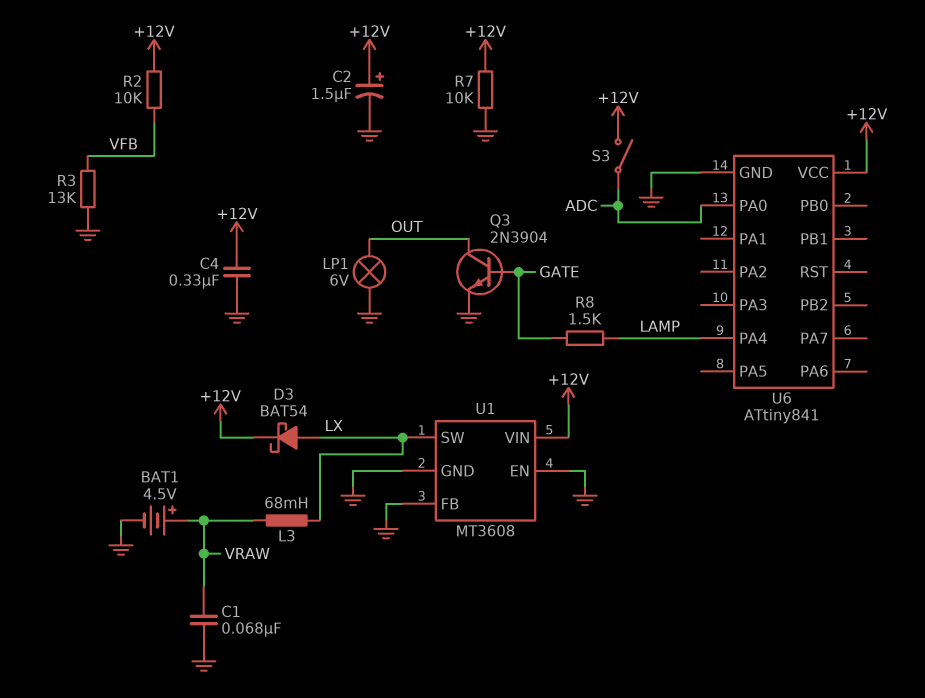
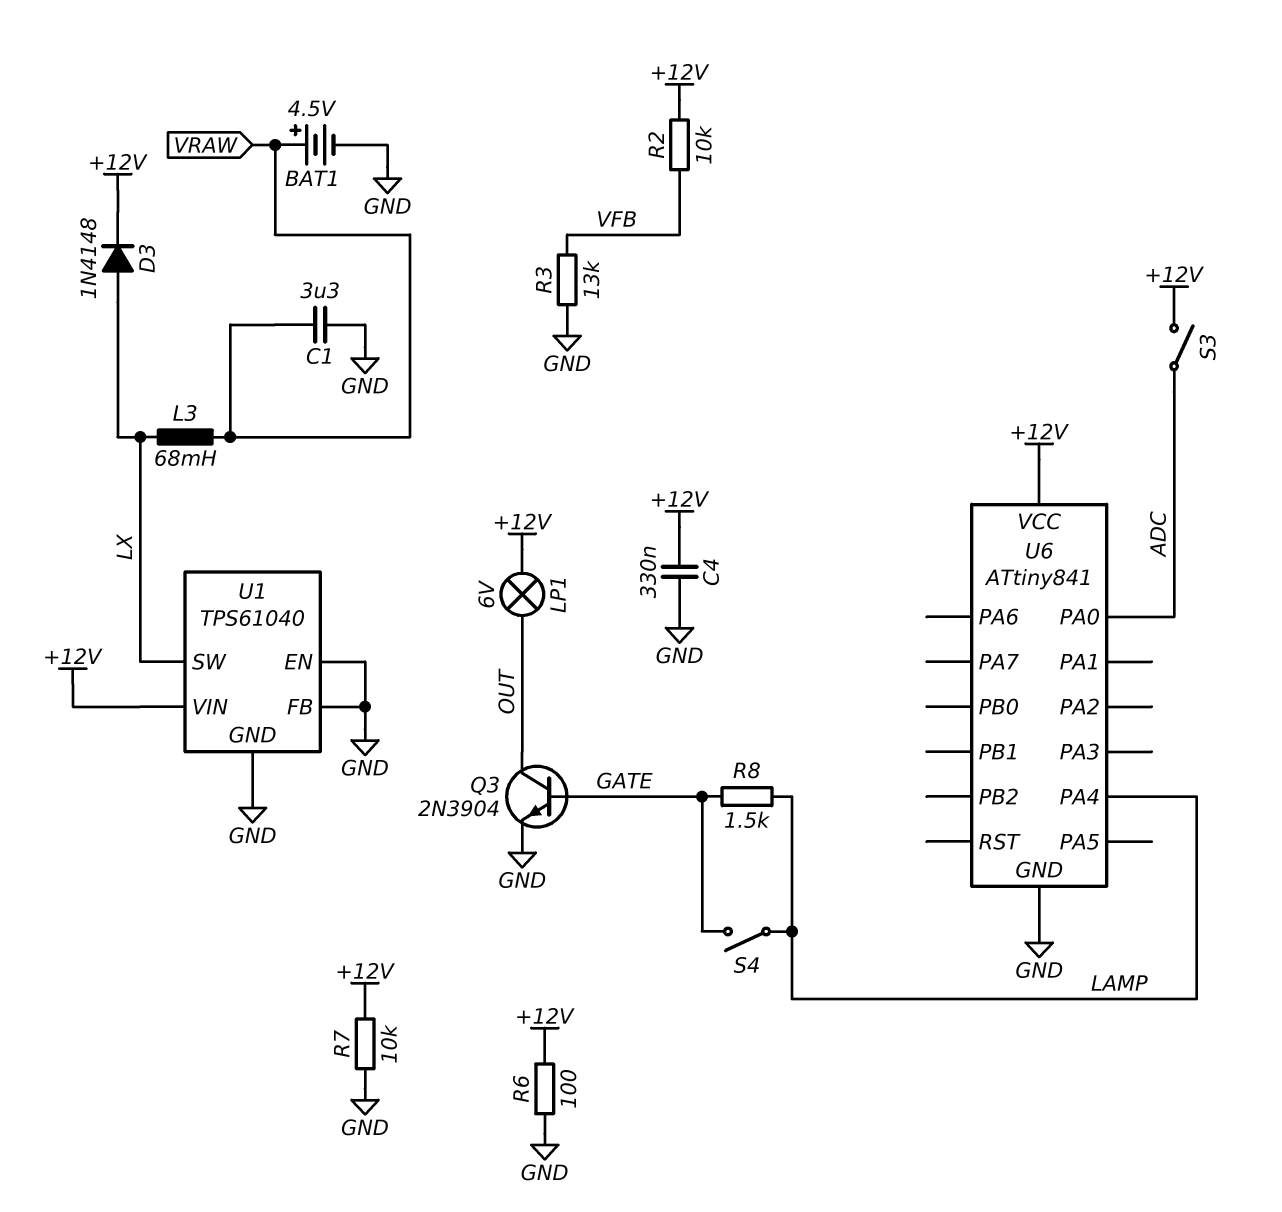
C1: 68nF (GND, VRAW) -> 3.3uF (GND, VRAW)
C2: 1.5uF (plus +12V, minus GND) -> none
D3: schottky BAT54 (A LX, K +12V) -> diode 1N4148 (A LX, K +12V)
LP1: lamp 6V (GND, OUT) -> lamp 6V (+12V, OUT)
R6: none -> 100 (+12V, GND)
S4: none -> switch (GATE, LAMP)
U1: MT3608 -> TPS61040

